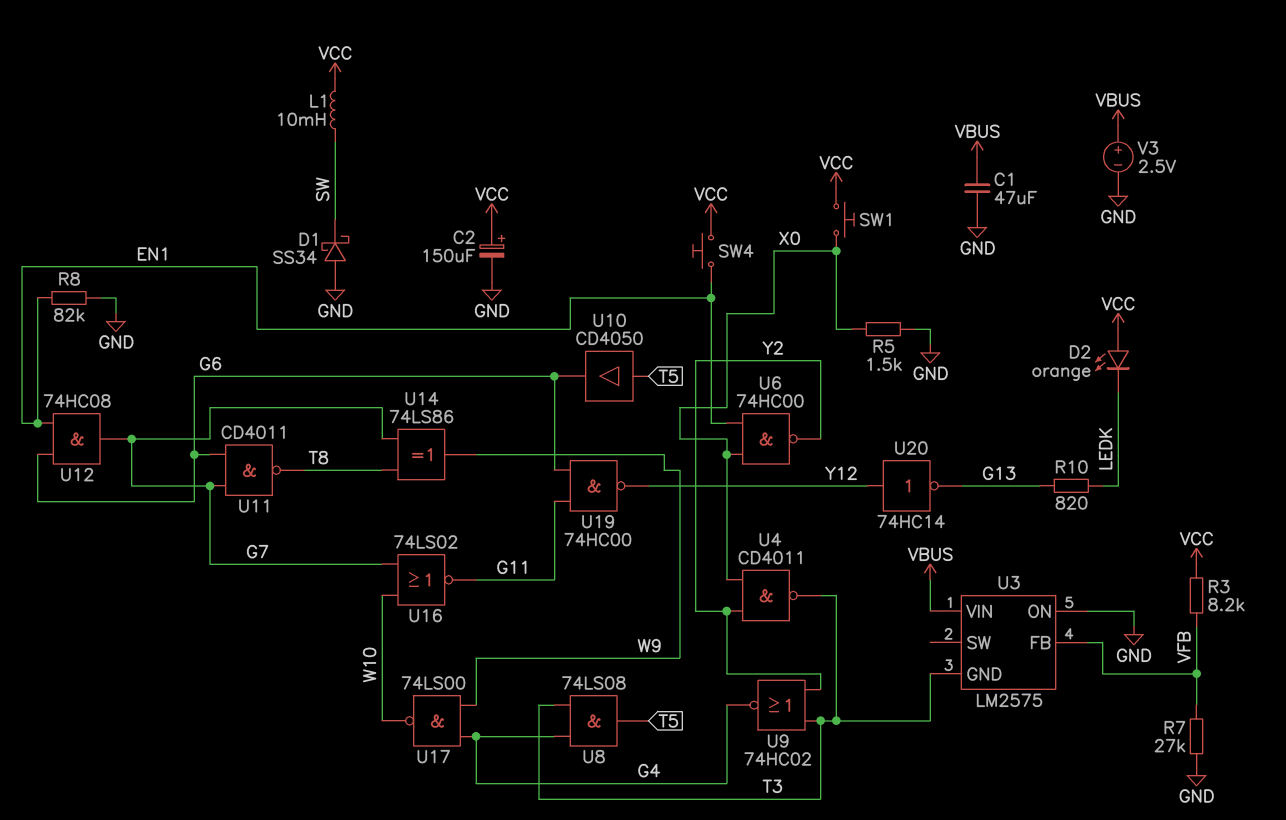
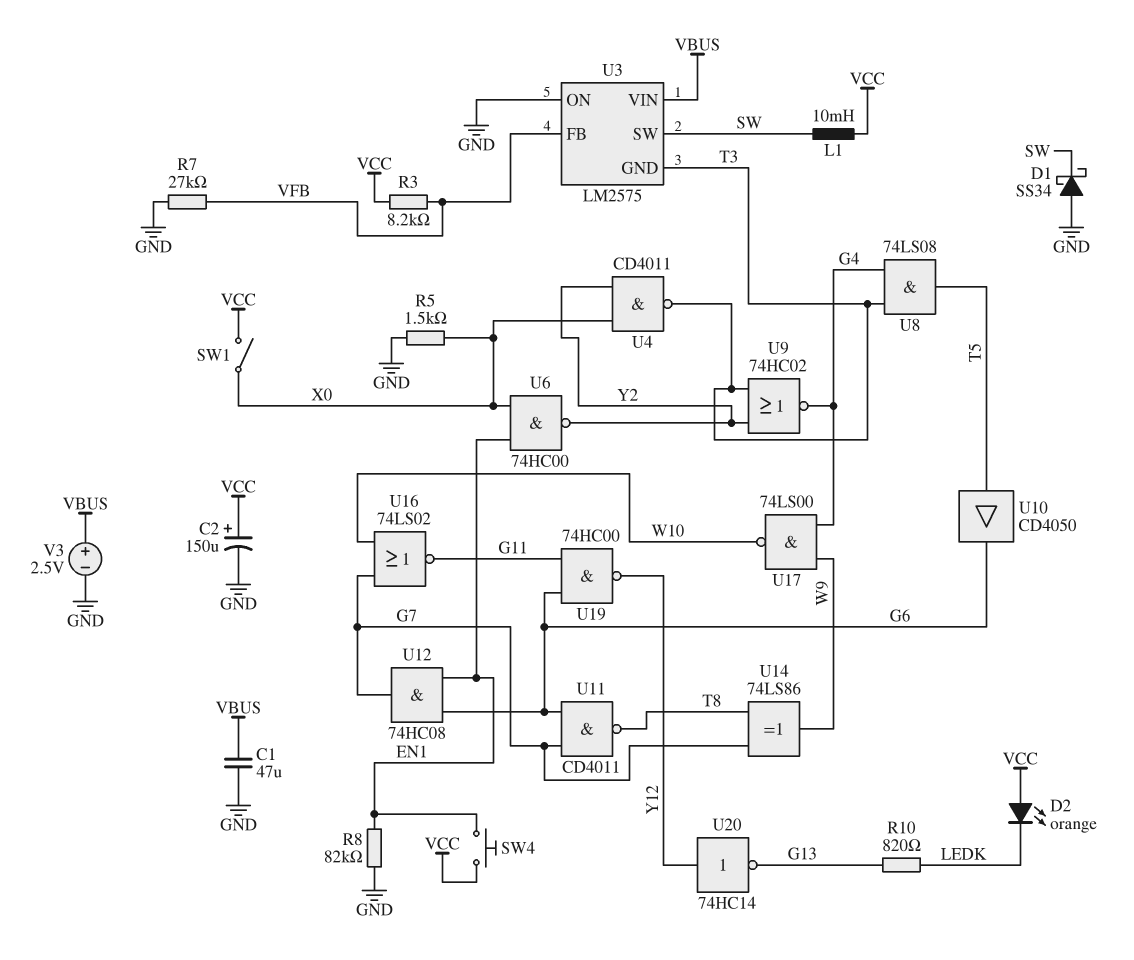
SW1: button (VCC, X0) -> switch (VCC, X0)
U3 pin SW: none -> SW

